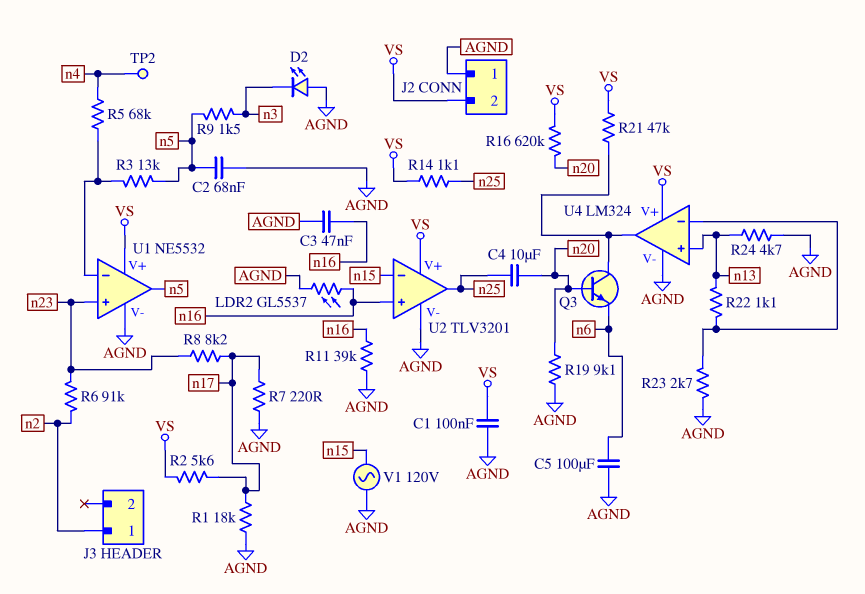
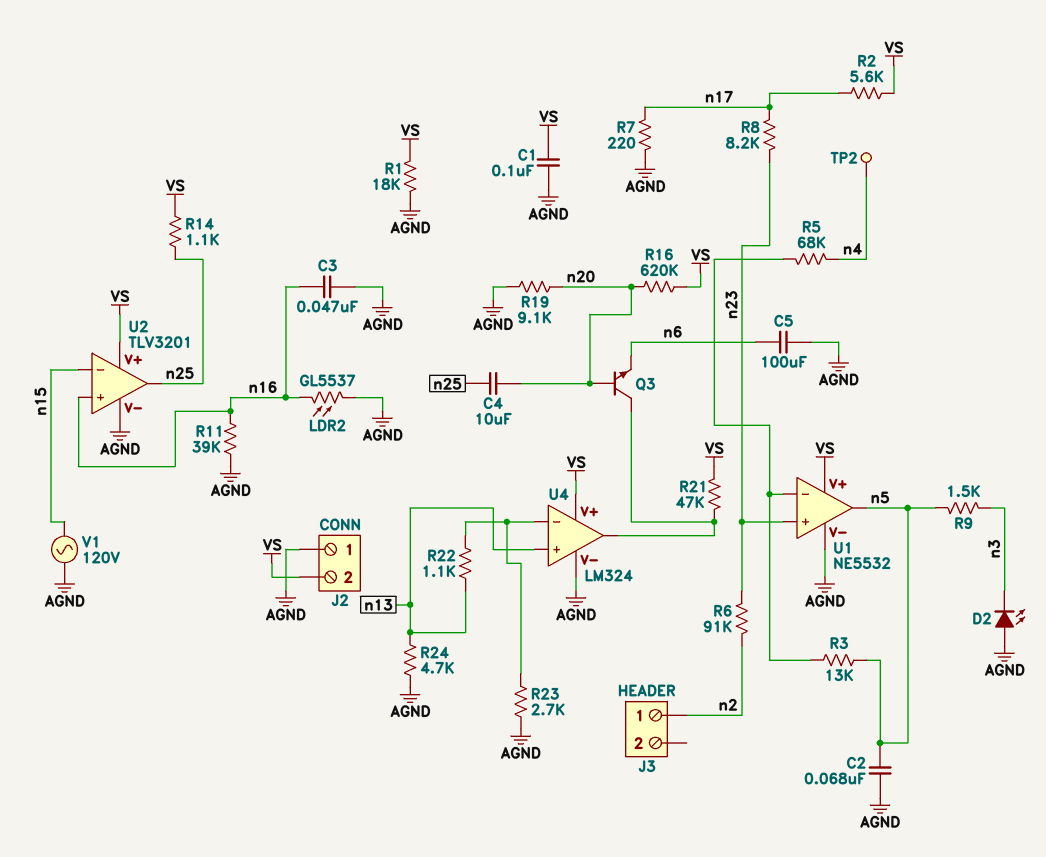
R1: 18k (AGND, n17) -> 18k (AGND, VS)

